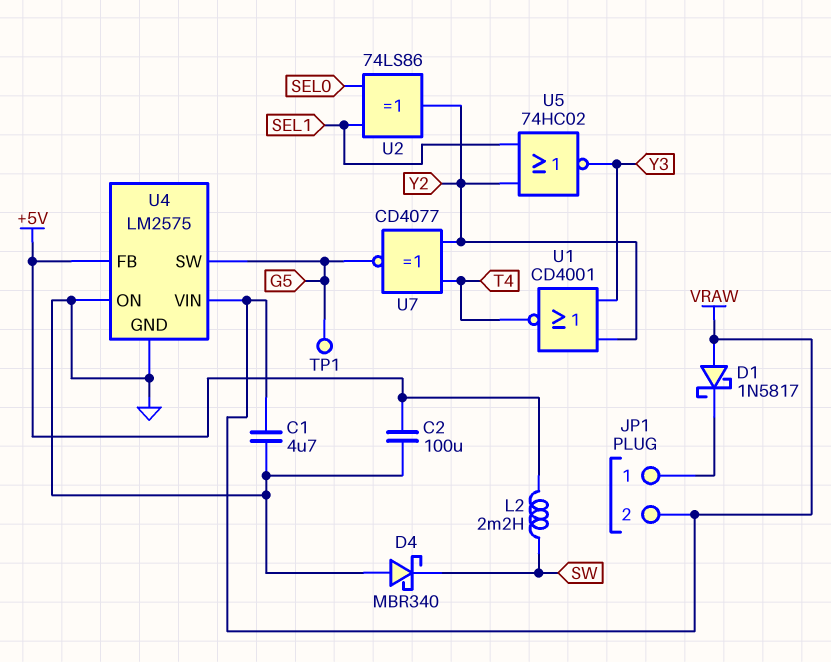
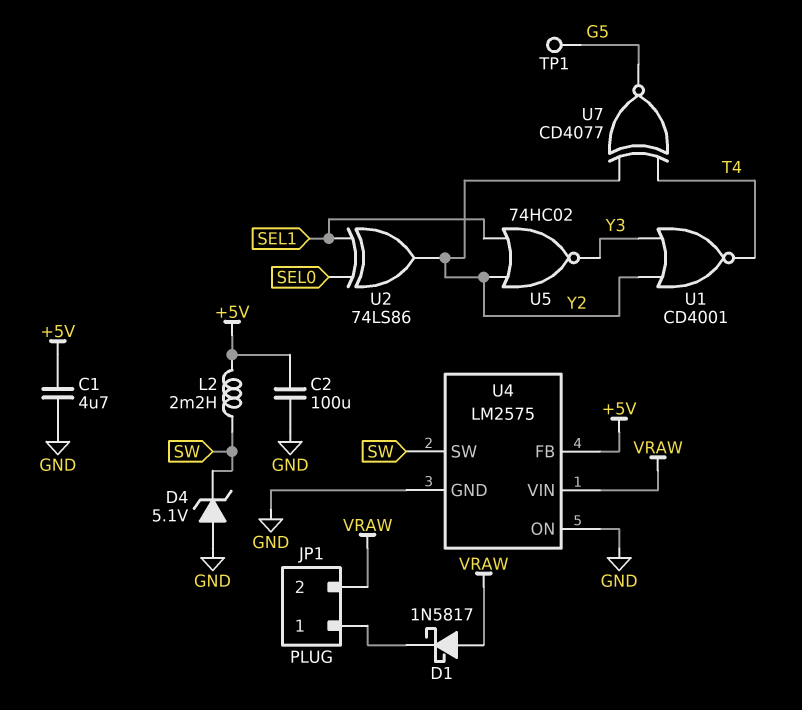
C1: 4.7uF (GND, VRAW) -> 4.7uF (+5V, GND)
D4: schottky MBR340 (A GND, K SW) -> zener 5.1V (A GND, K SW)
U4 pin SW: G5 -> SW

